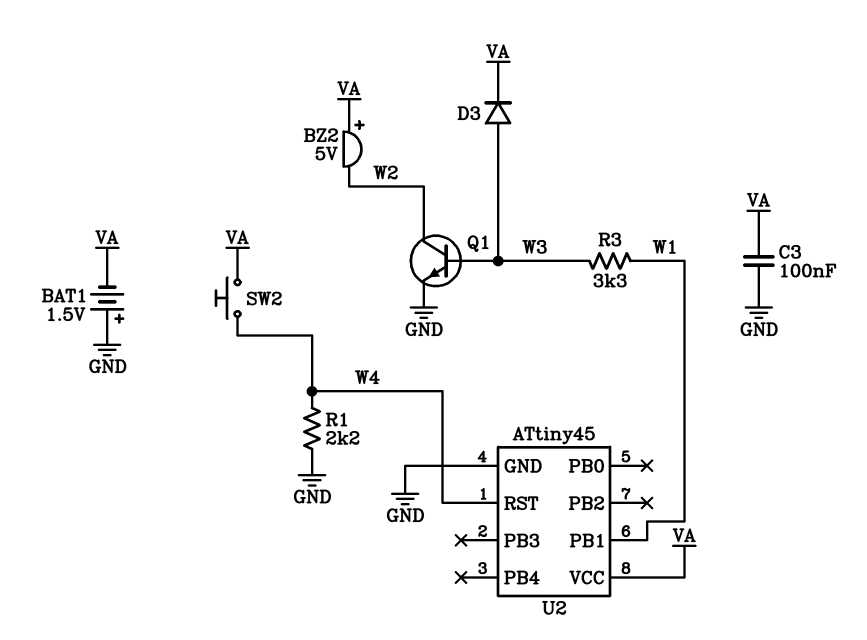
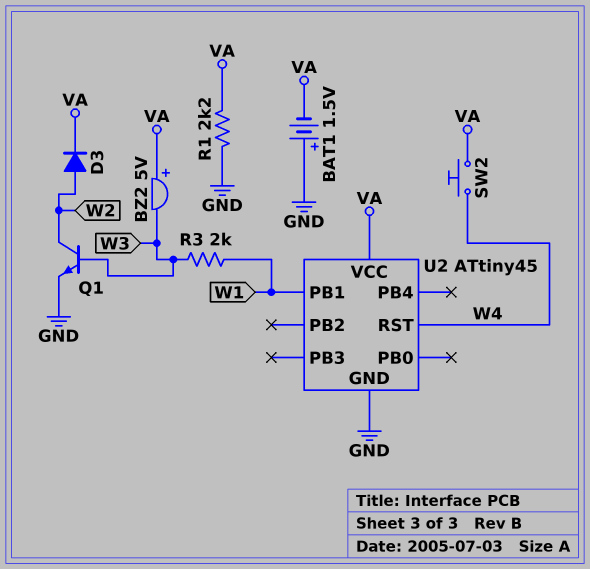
BZ2: buzzer 5V (plus VA, minus W2) -> buzzer 5V (plus VA, minus W3)
C3: 100nF (GND, VA) -> none
D3: diode (A W3, K VA) -> diode (A W2, K VA)
R1: 2.2k (GND, W4) -> 2.2k (GND, VA)
R3: 3.3k (W1, W3) -> 2k (W1, W3)

